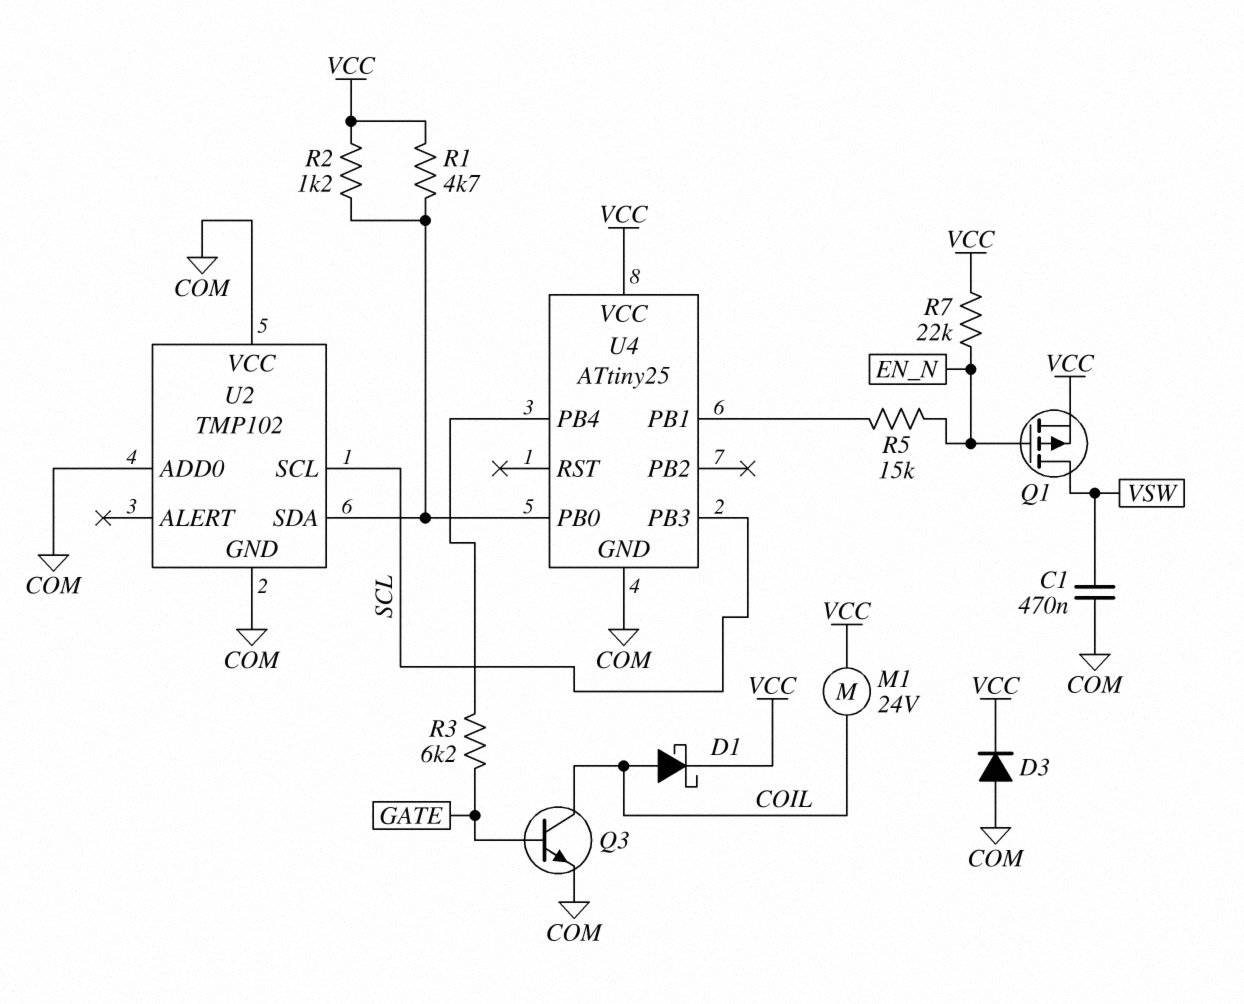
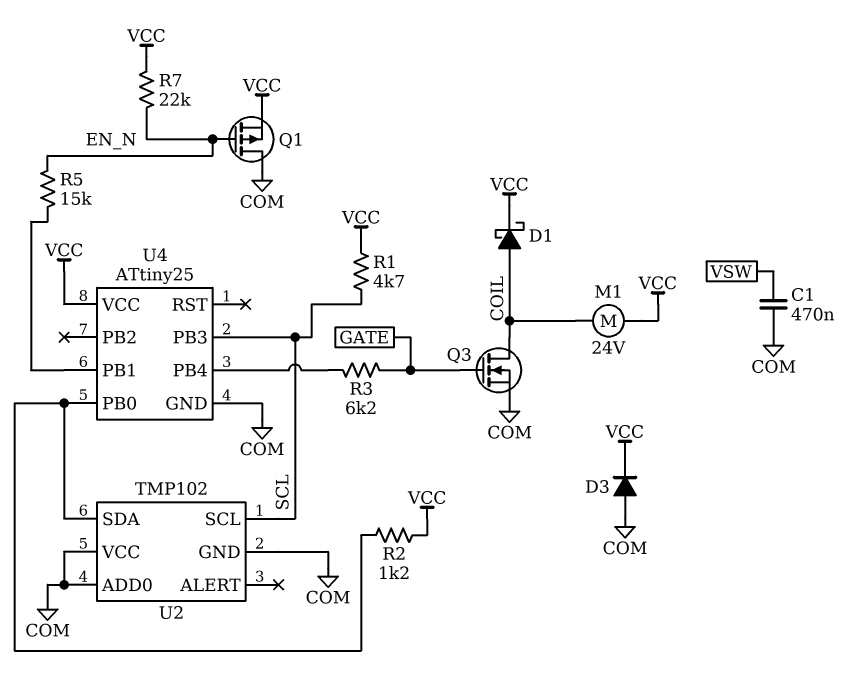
Q1: PMOS (G EN_N, D VSW, S VCC) -> PMOS (G EN_N, D COM, S VCC)
Q3: NPN (B GATE, C COIL, E COM) -> NMOS (G GATE, D COIL, S COM)
R1: 4.7k (U2/SDA, VCC) -> 4.7k (SCL, VCC)

